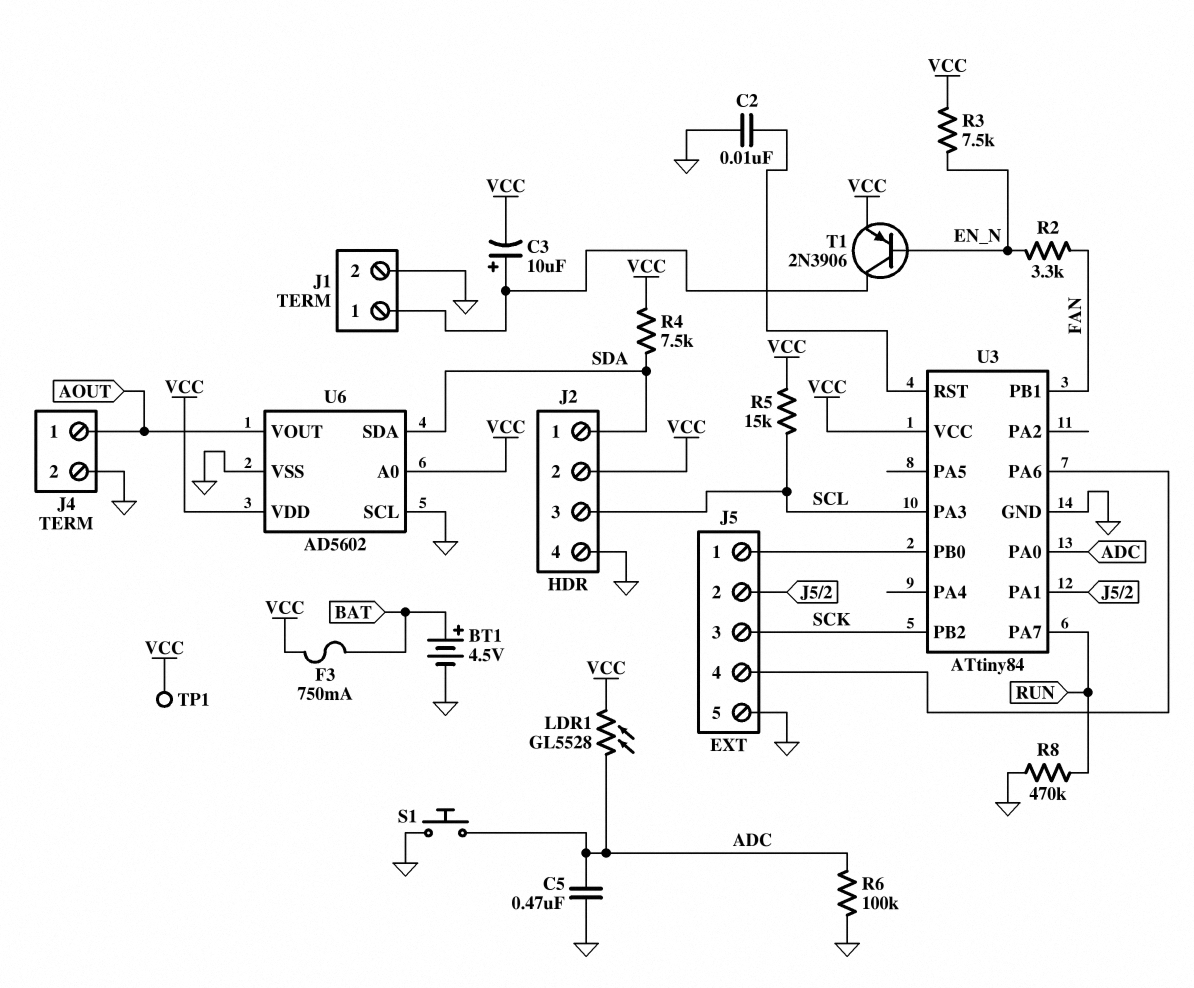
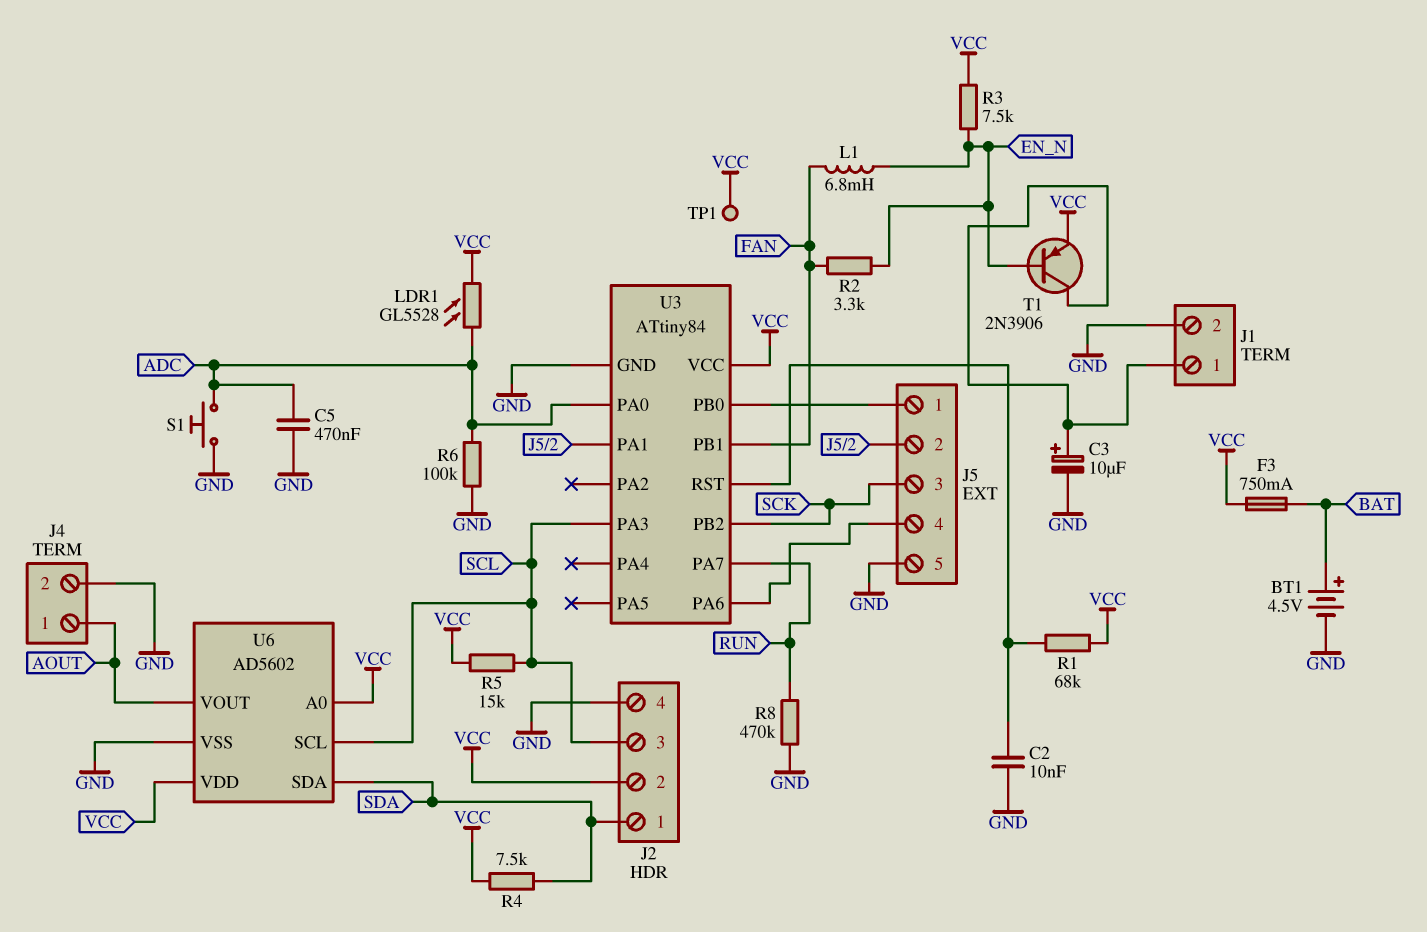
C3: 10uF (plus J1/1, minus VCC) -> 10uF (plus J1/1, minus GND)
L1: none -> 6.8mH (EN_N, FAN)
R1: none -> 68k (U3/RST, VCC)
U6 pin SCL: GND -> SCL

